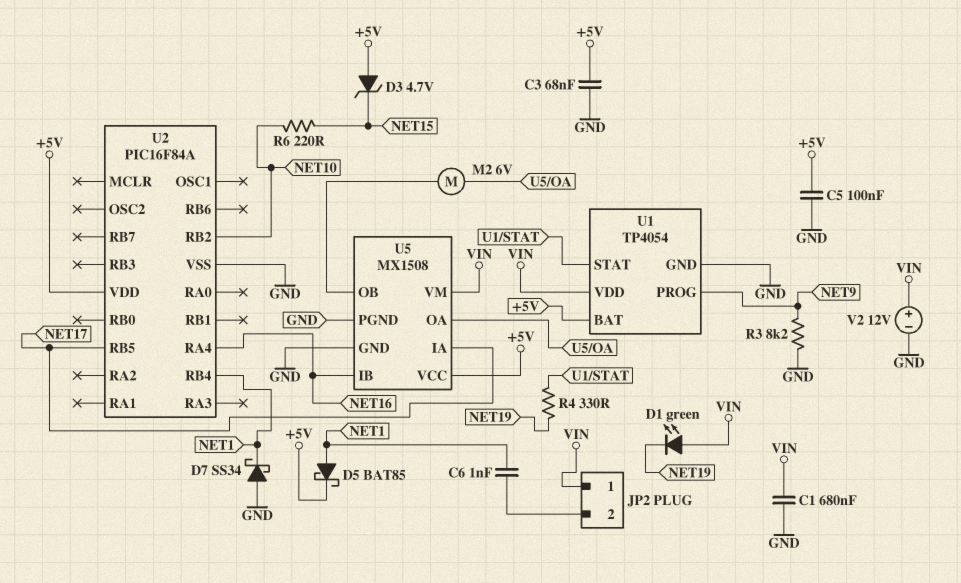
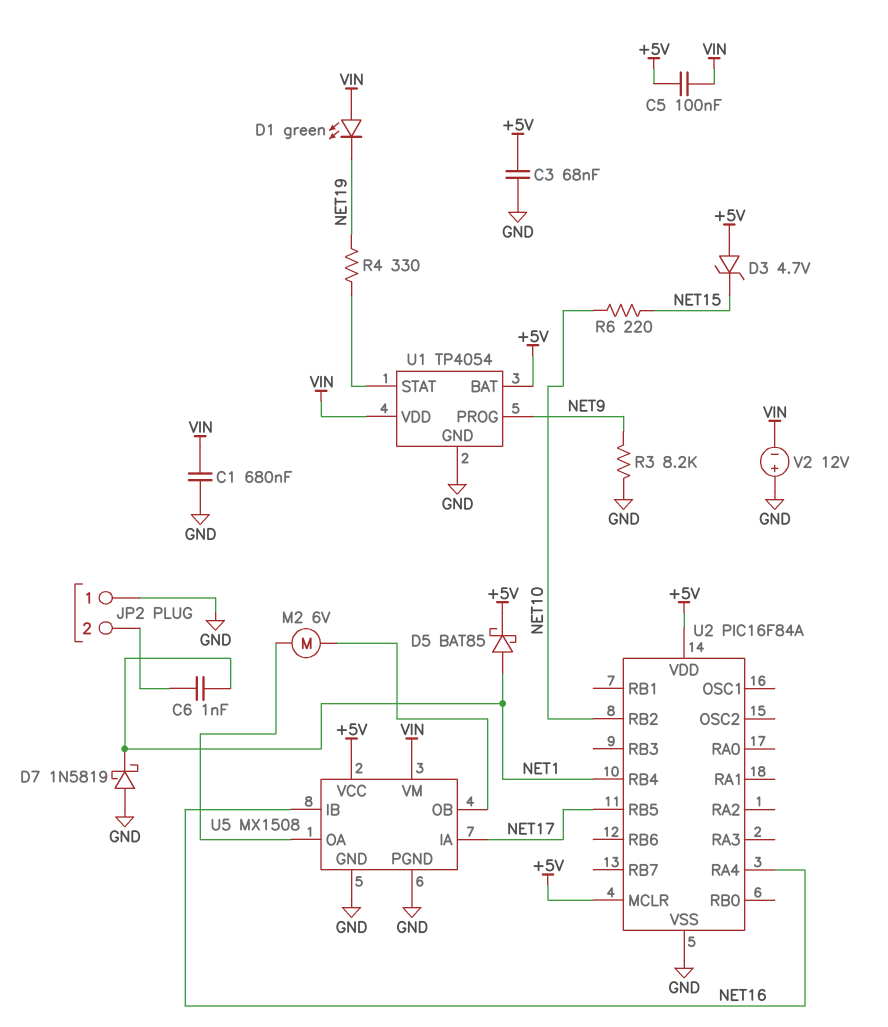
C5: 100nF (+5V, GND) -> 100nF (+5V, VIN)
D7: schottky SS34 (A GND, K NET1) -> schottky 1N5819 (A GND, K NET1)
JP2 pin 1: VIN -> GND
U2 pin MCLR: none -> +5V
V2: 12V (plus VIN, minus GND) -> 12V (plus GND, minus VIN)

